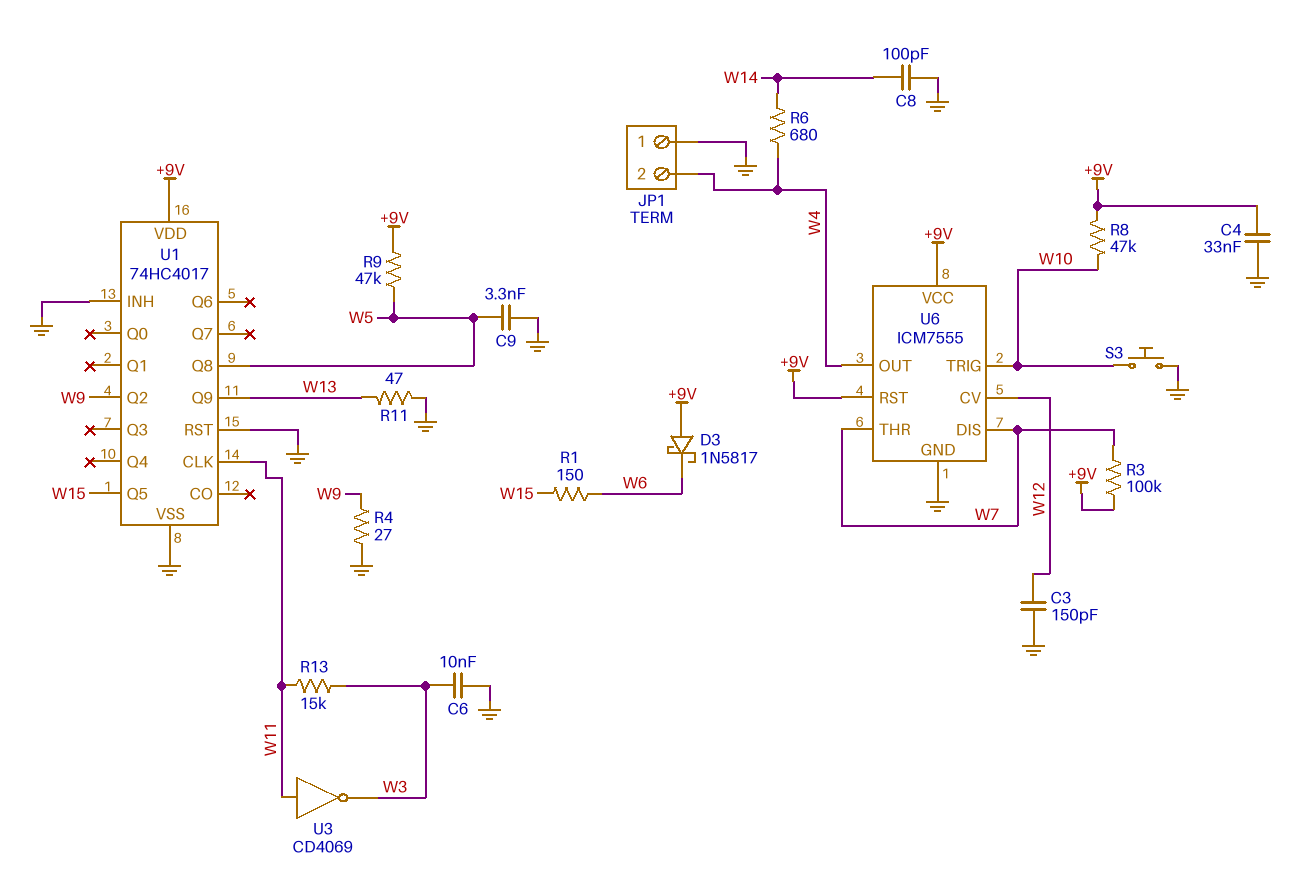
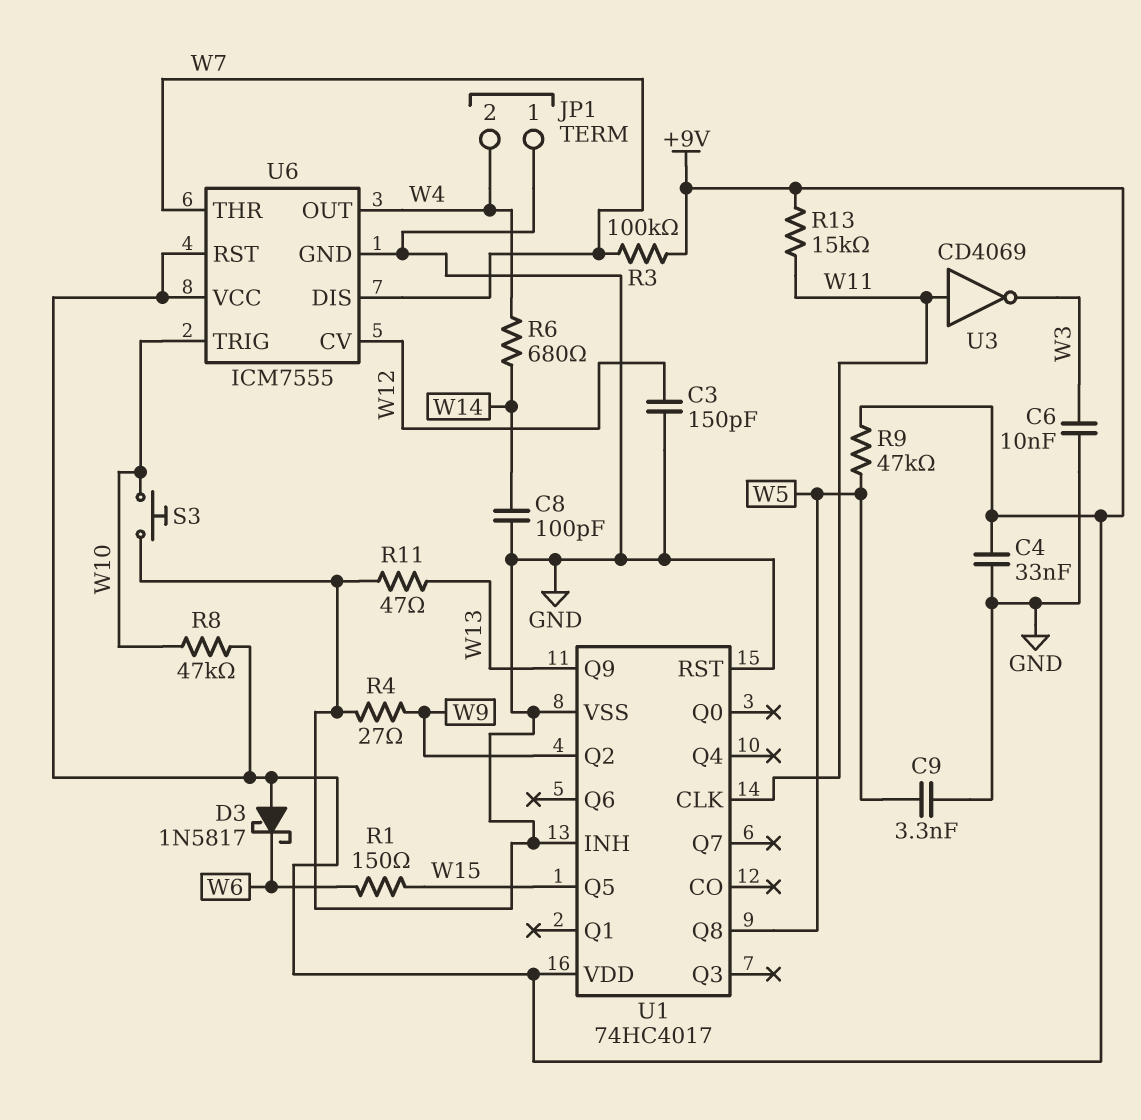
R13: 15k (W3, W11) -> 15k (+9V, W11)

